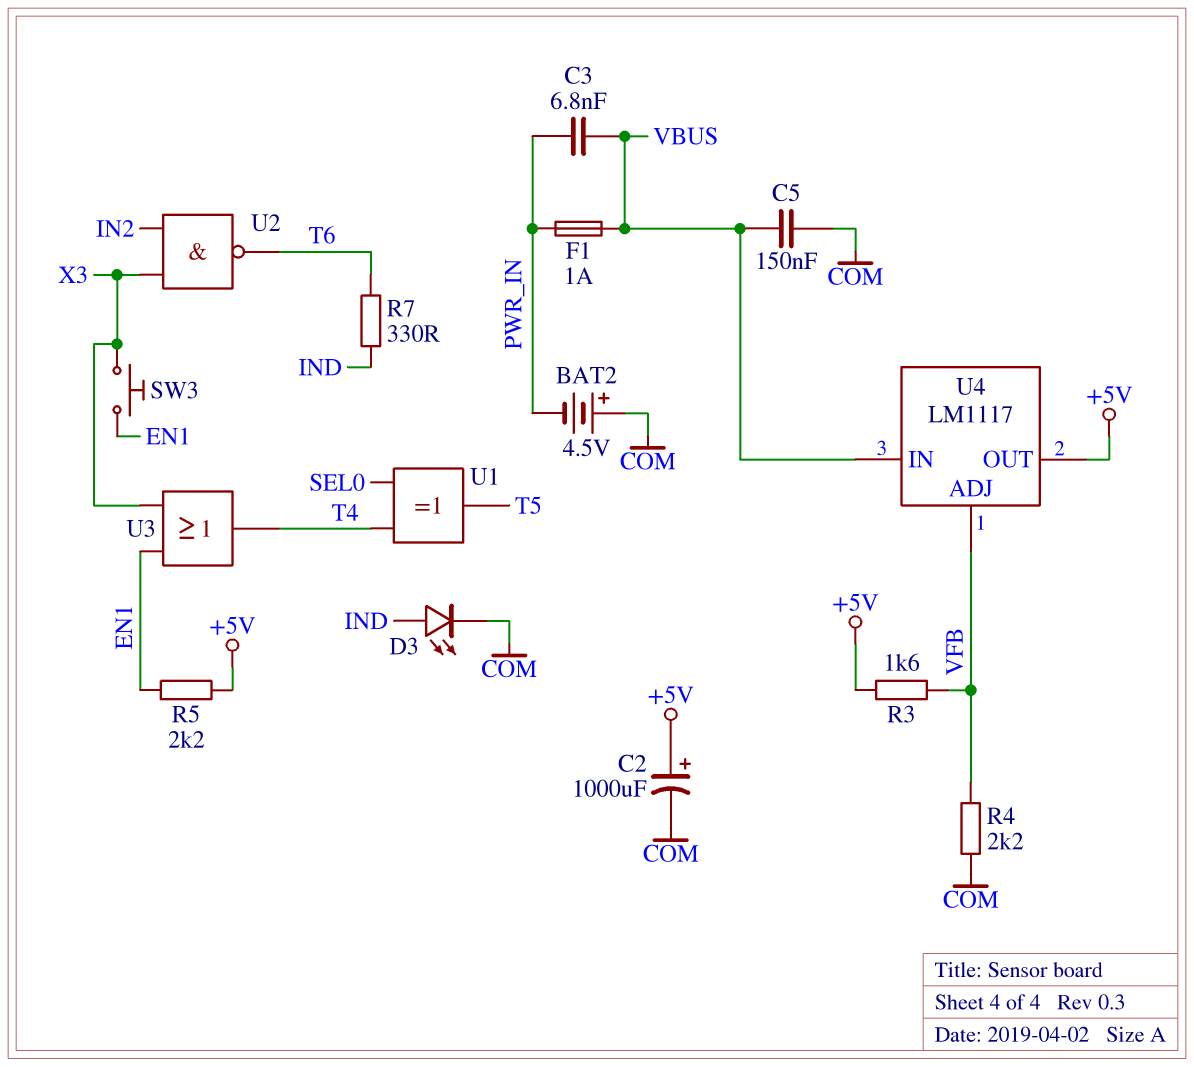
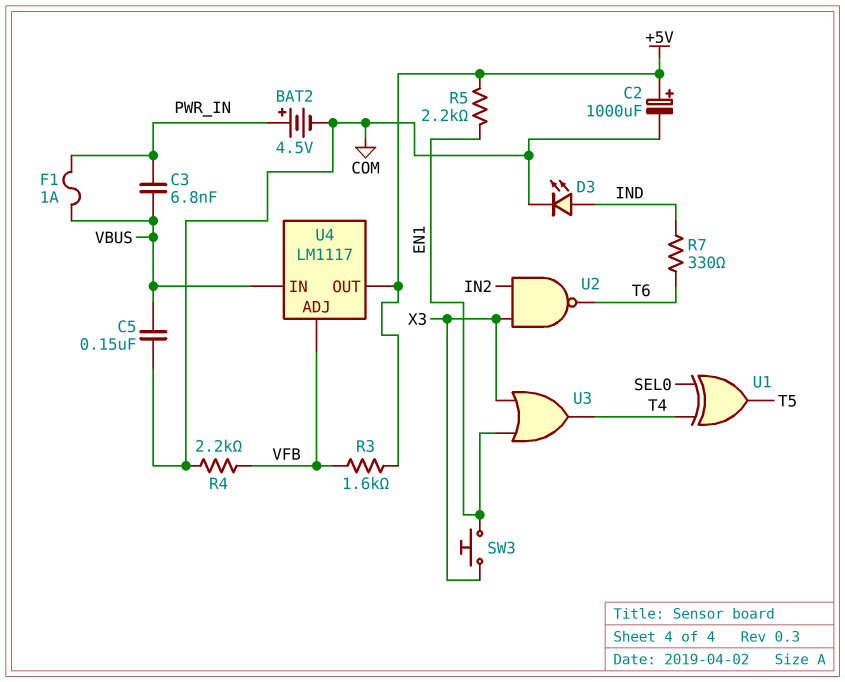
BAT2: 4.5V (plus COM, minus PWR_IN) -> 4.5V (plus PWR_IN, minus COM)

